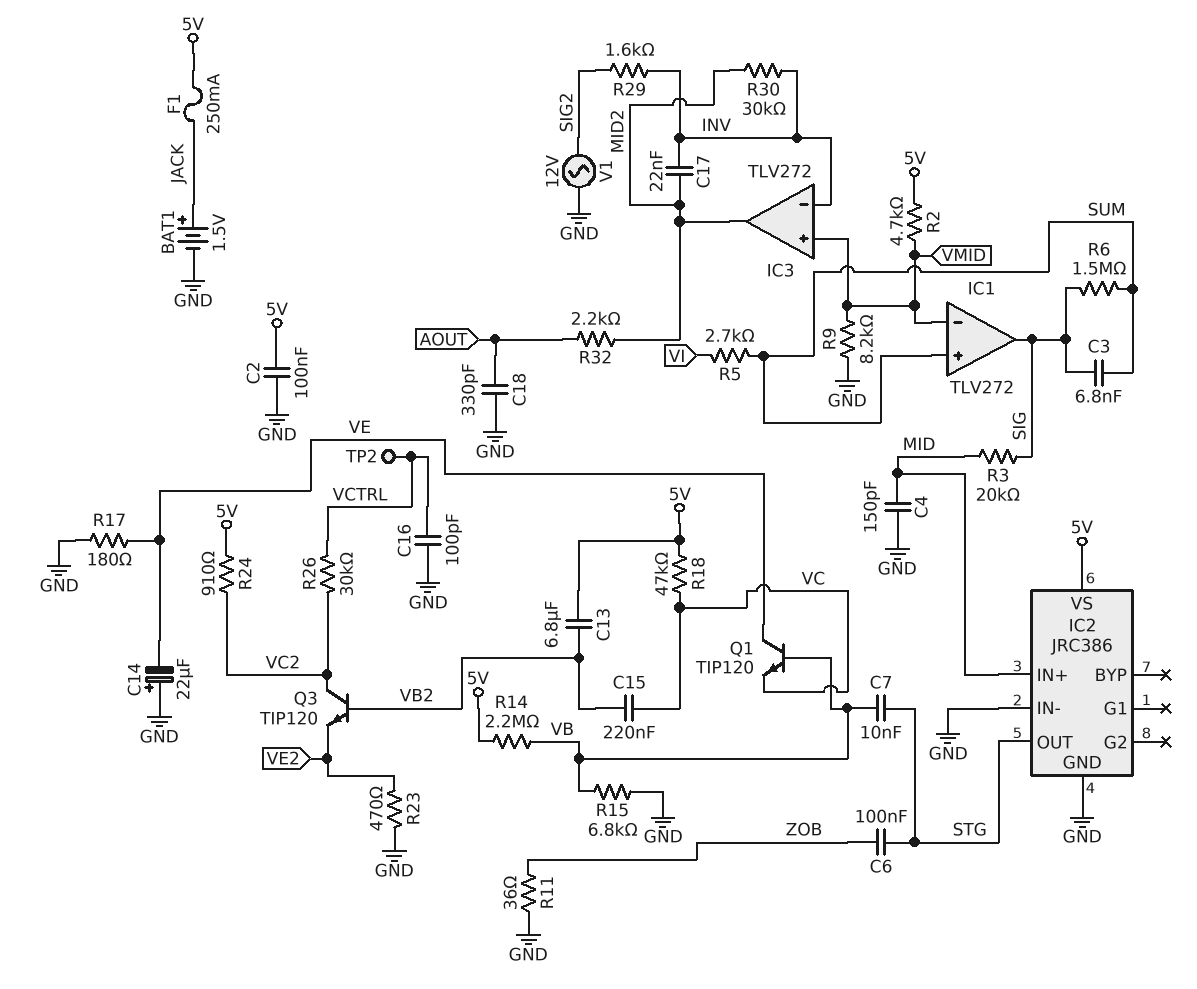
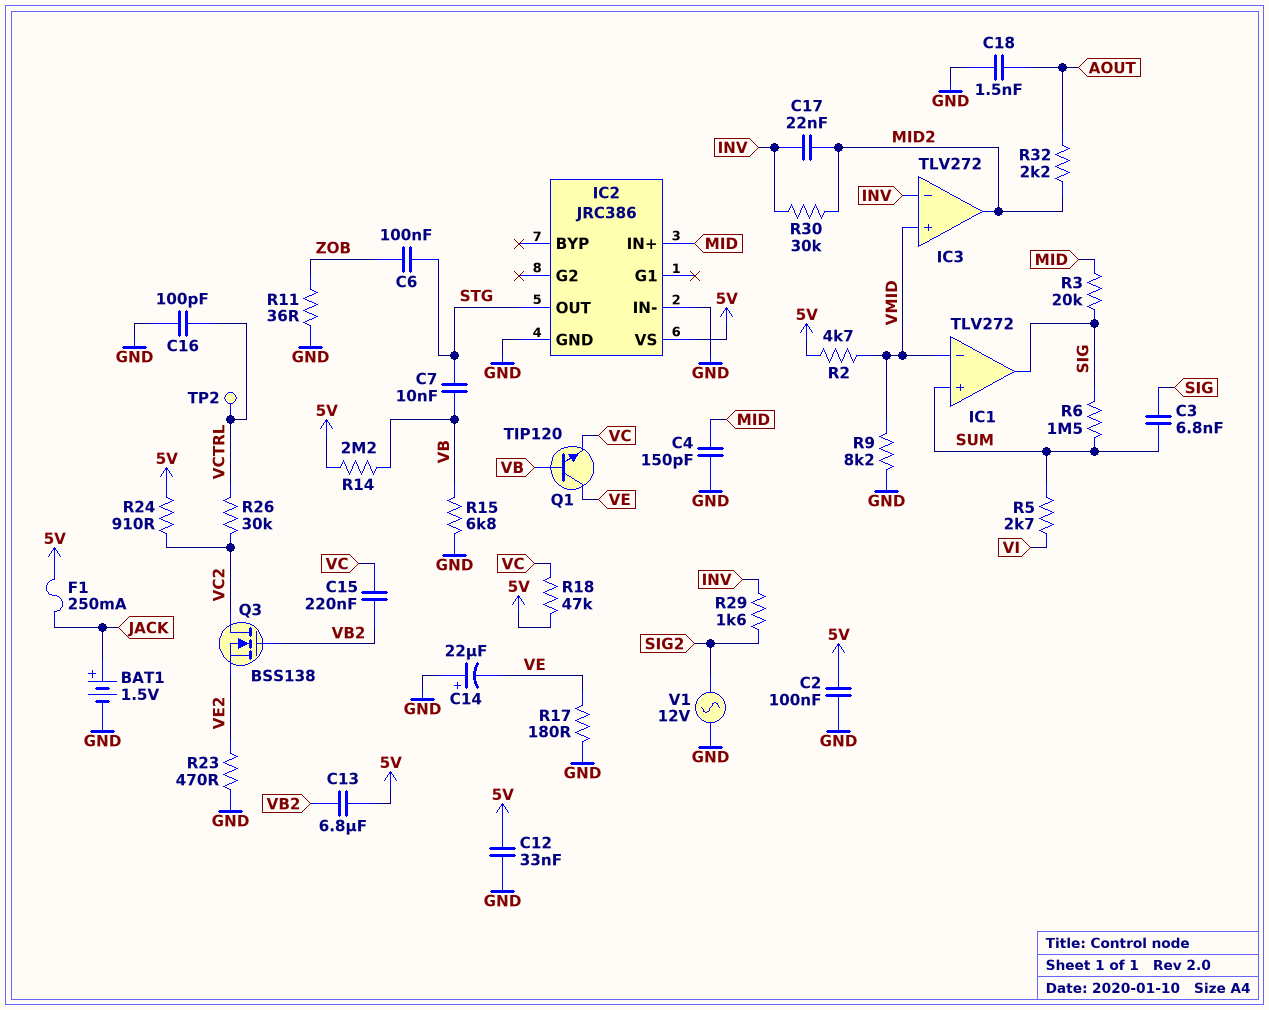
C12: none -> 33nF (5V, GND)
C18: 330pF (AOUT, GND) -> 1.5nF (AOUT, GND)
Q3: NPN TIP120 (B VB2, C VC2, E VE2) -> NMOS BSS138 (G VB2, D VC2, S VE2)

